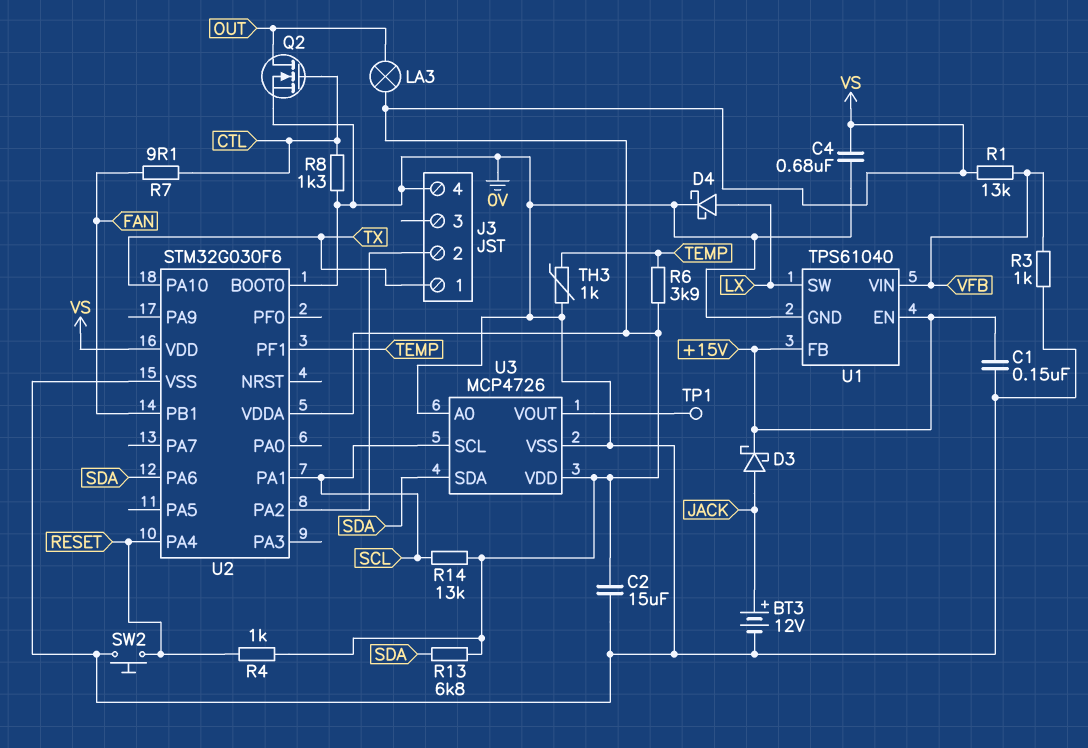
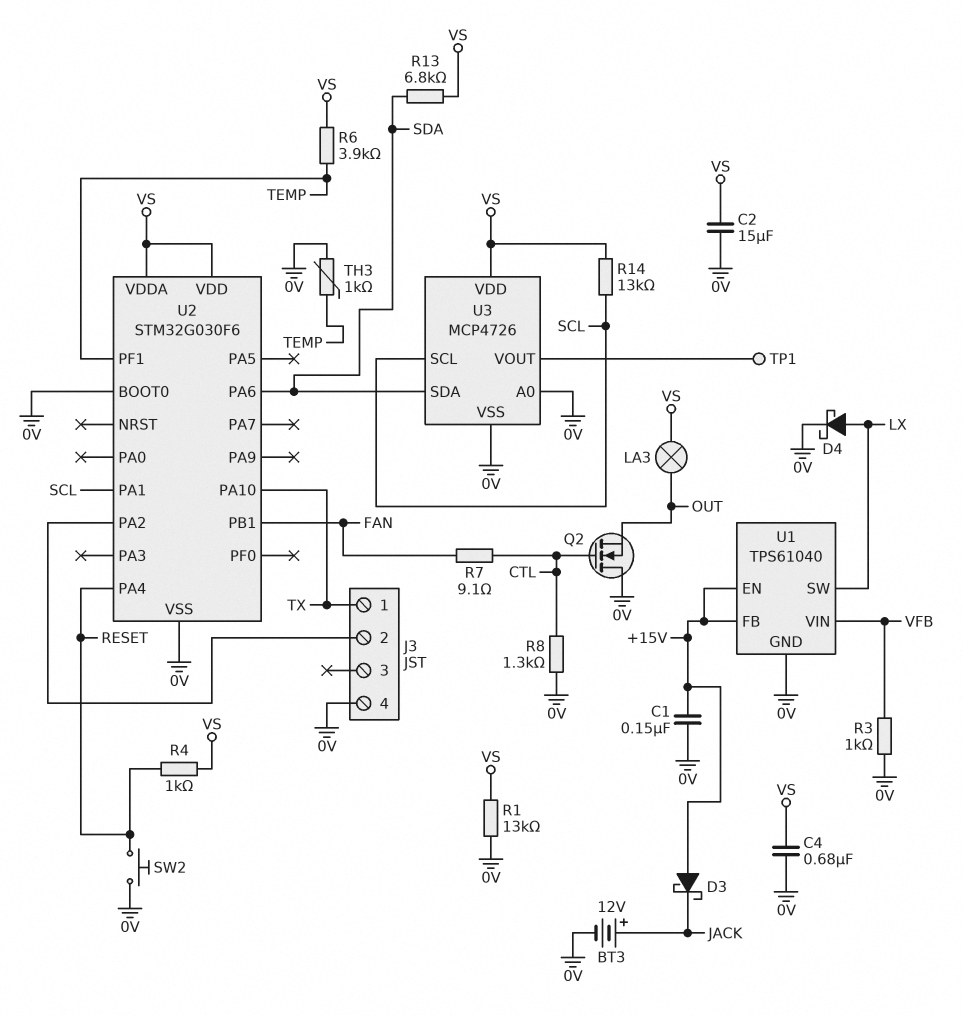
D3: schottky (A JACK, K +15V) -> schottky (A +15V, K JACK)
Q2: NMOS (G CTL, D OUT, S 0V) -> NMOS (G CTL, D 0V, S OUT)
R1: 13k (VFB, VS) -> 13k (0V, VS)

